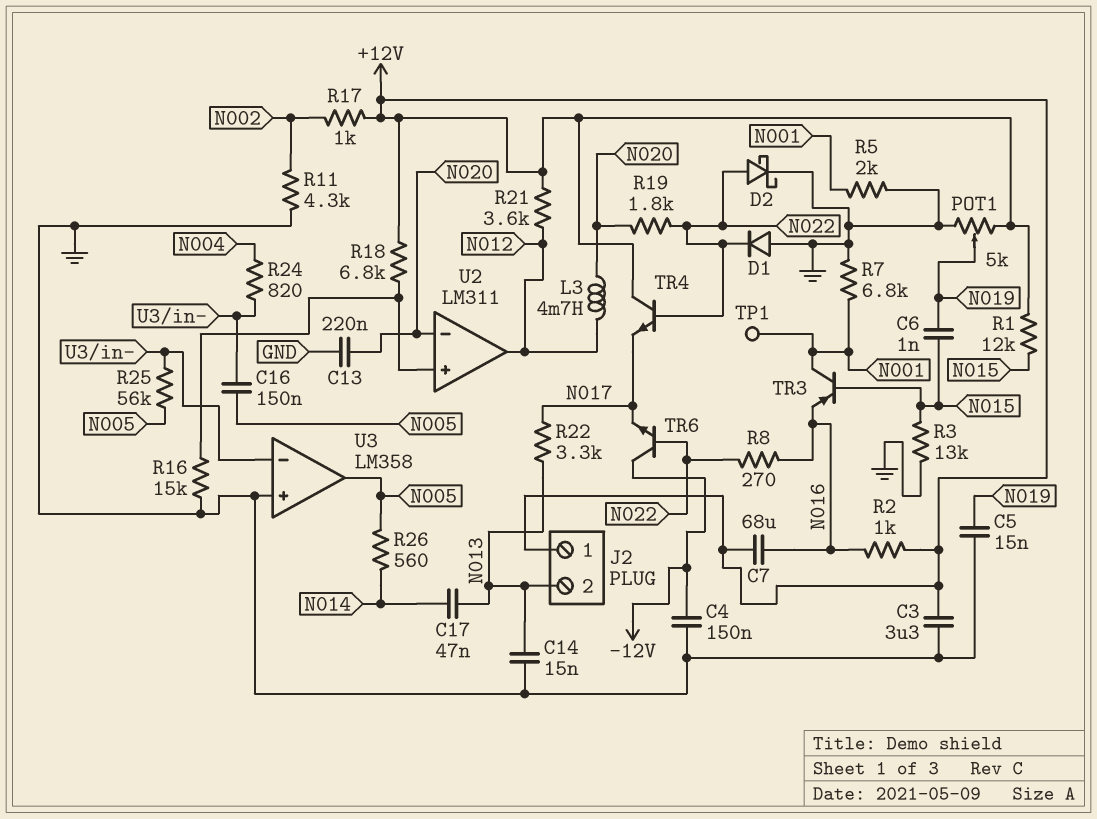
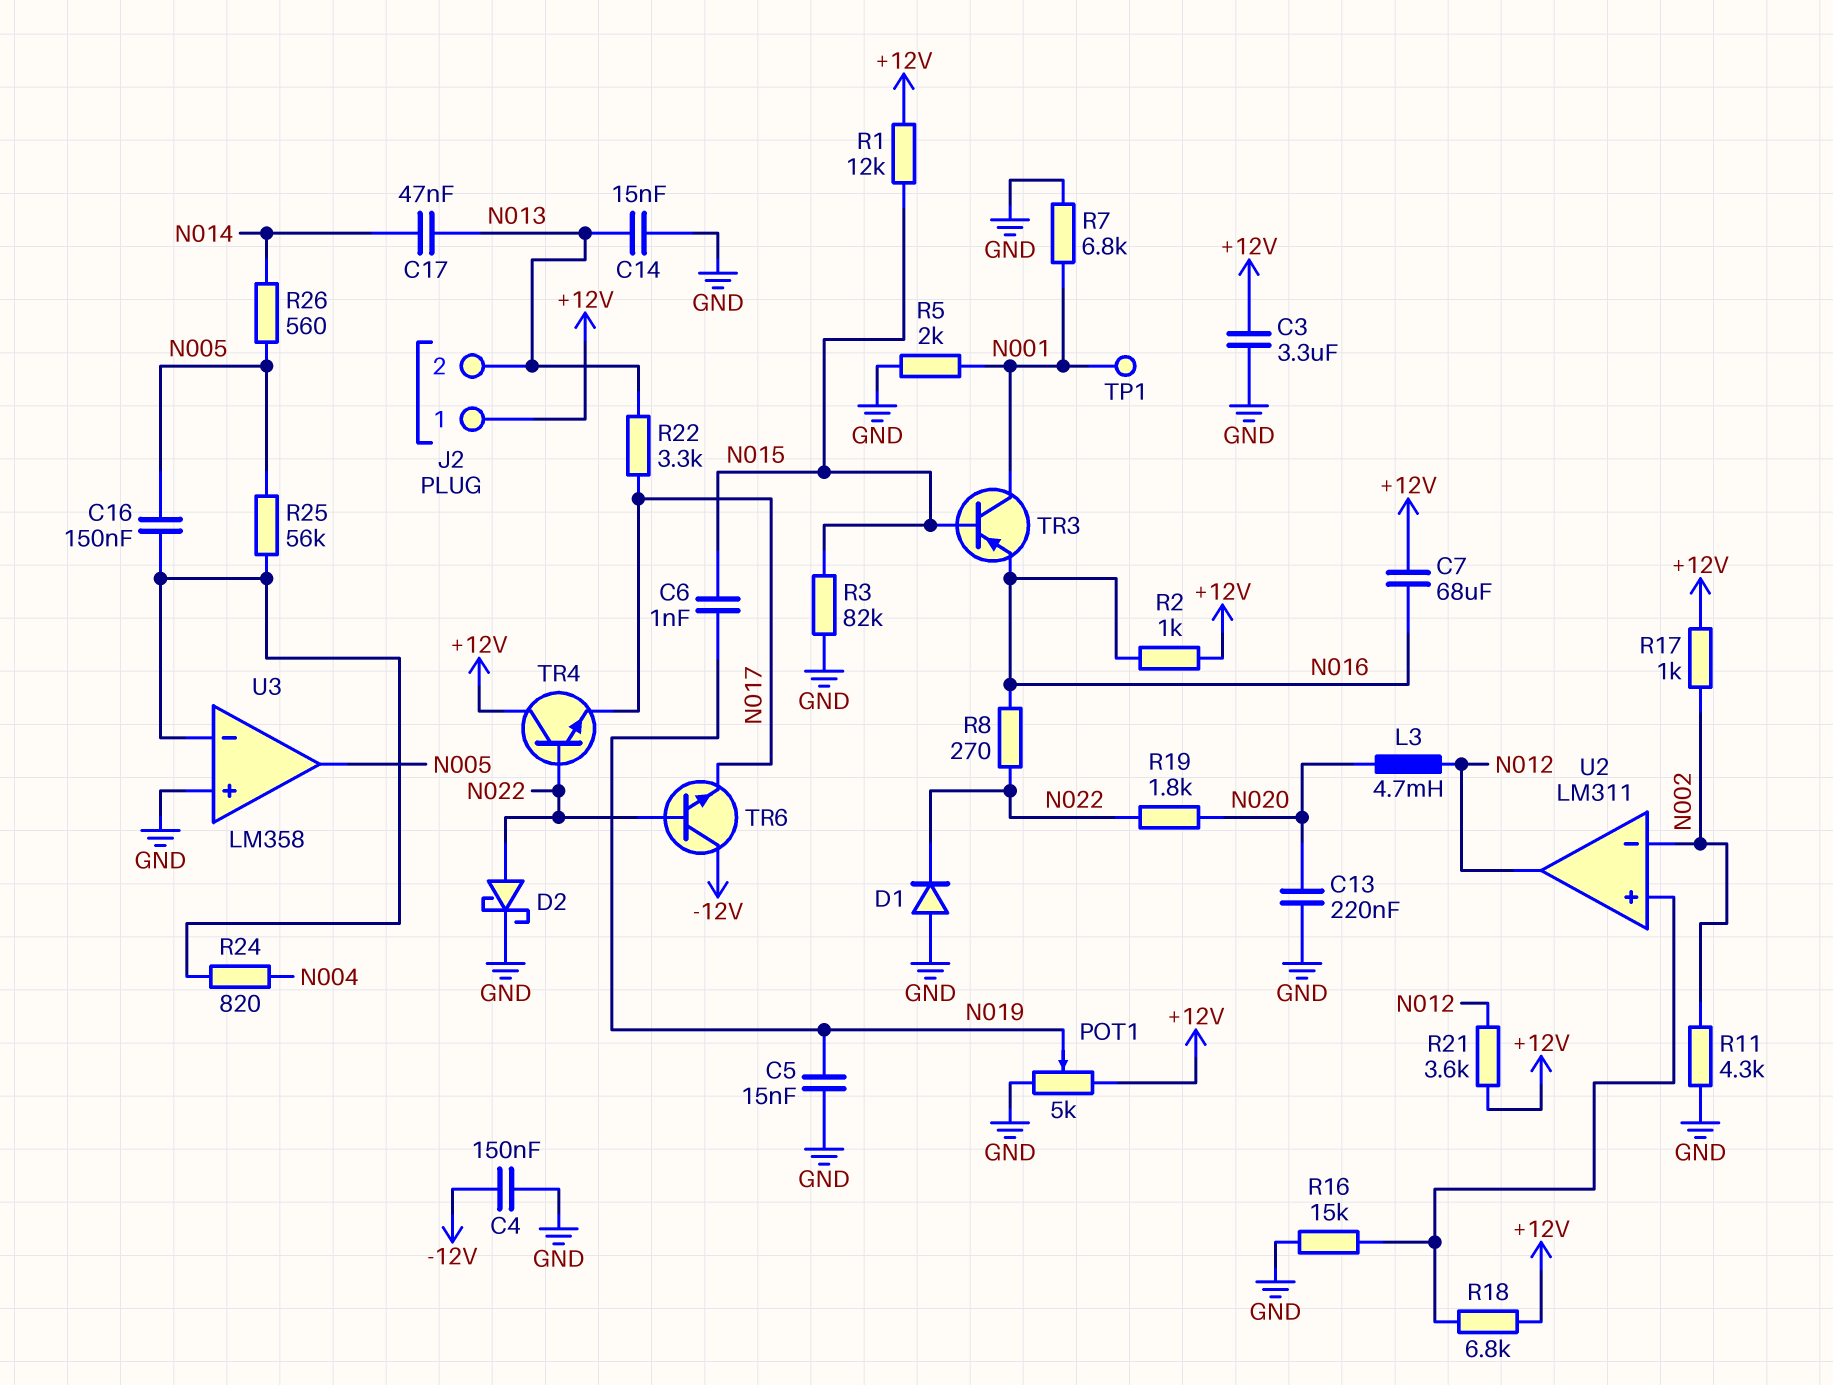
R3: 13k (GND, N015) -> 82k (GND, N015)
U2 pin in-: N020 -> N002

